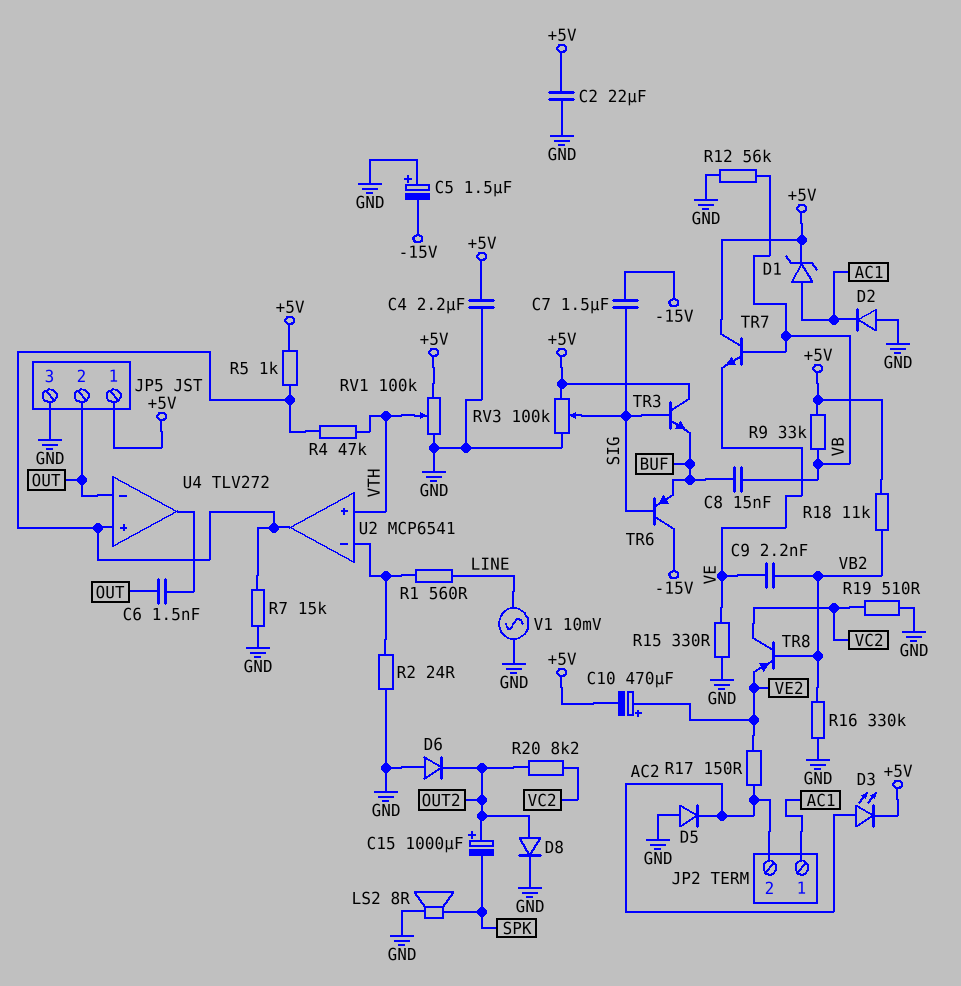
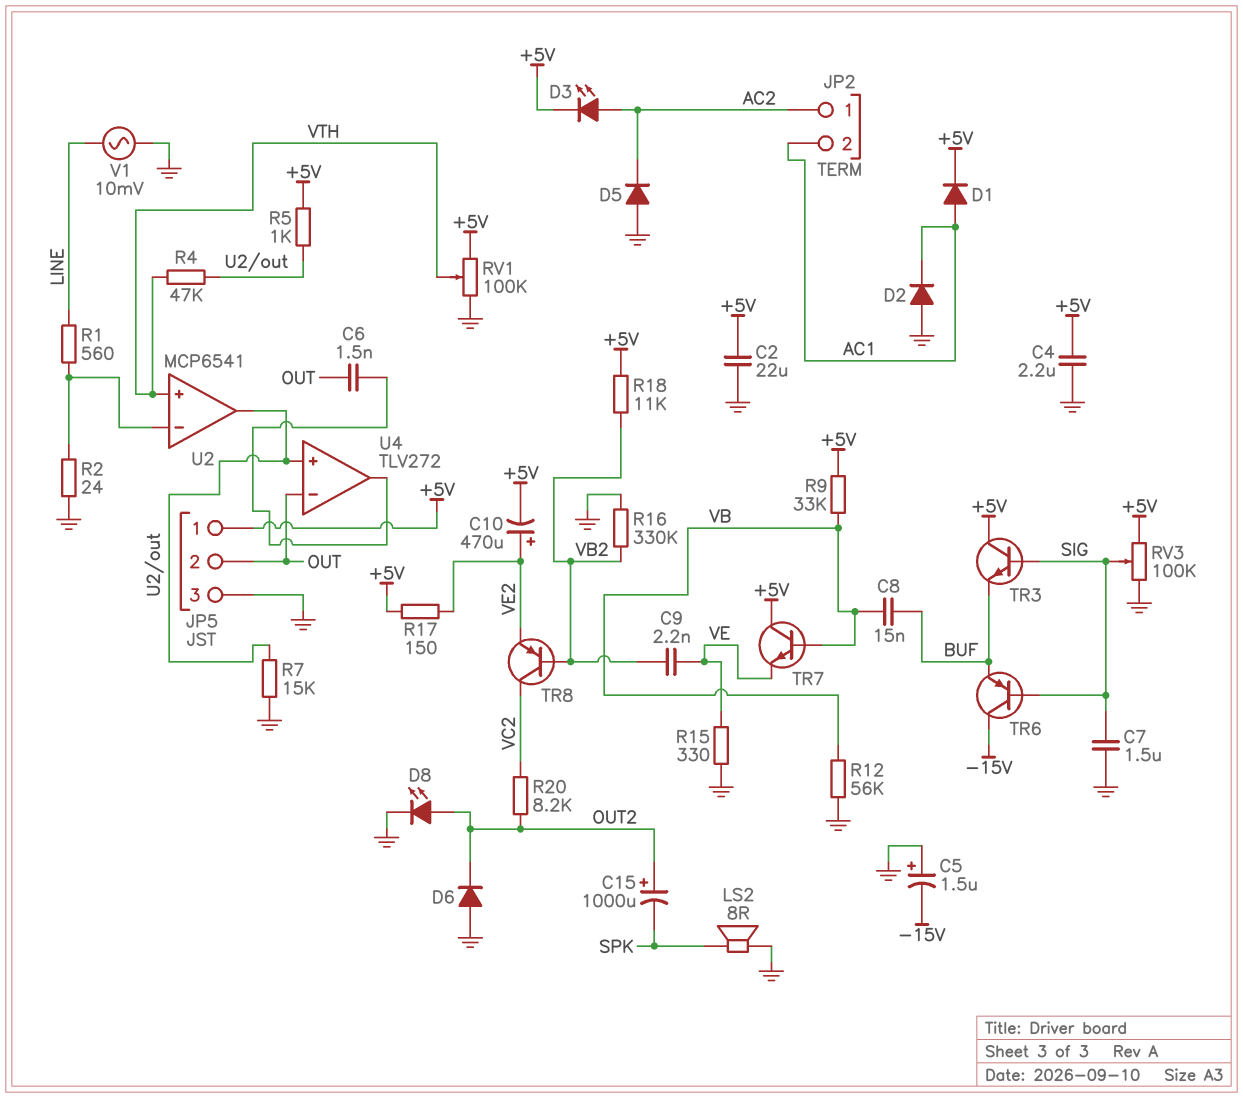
C7: 1.5uF (-15V, SIG) -> 1.5uF (GND, SIG)
D1: zener (A AC1, K +5V) -> diode (A AC1, K +5V)
D8: diode (A OUT2, K GND) -> LED (A OUT2, K GND)
JP2 pin 1: AC1 -> AC2
JP2 pin 2: AC2 -> AC1
R17: 150 (AC2, VE2) -> 150 (+5V, VE2)
R19: 510 (GND, VC2) -> none

